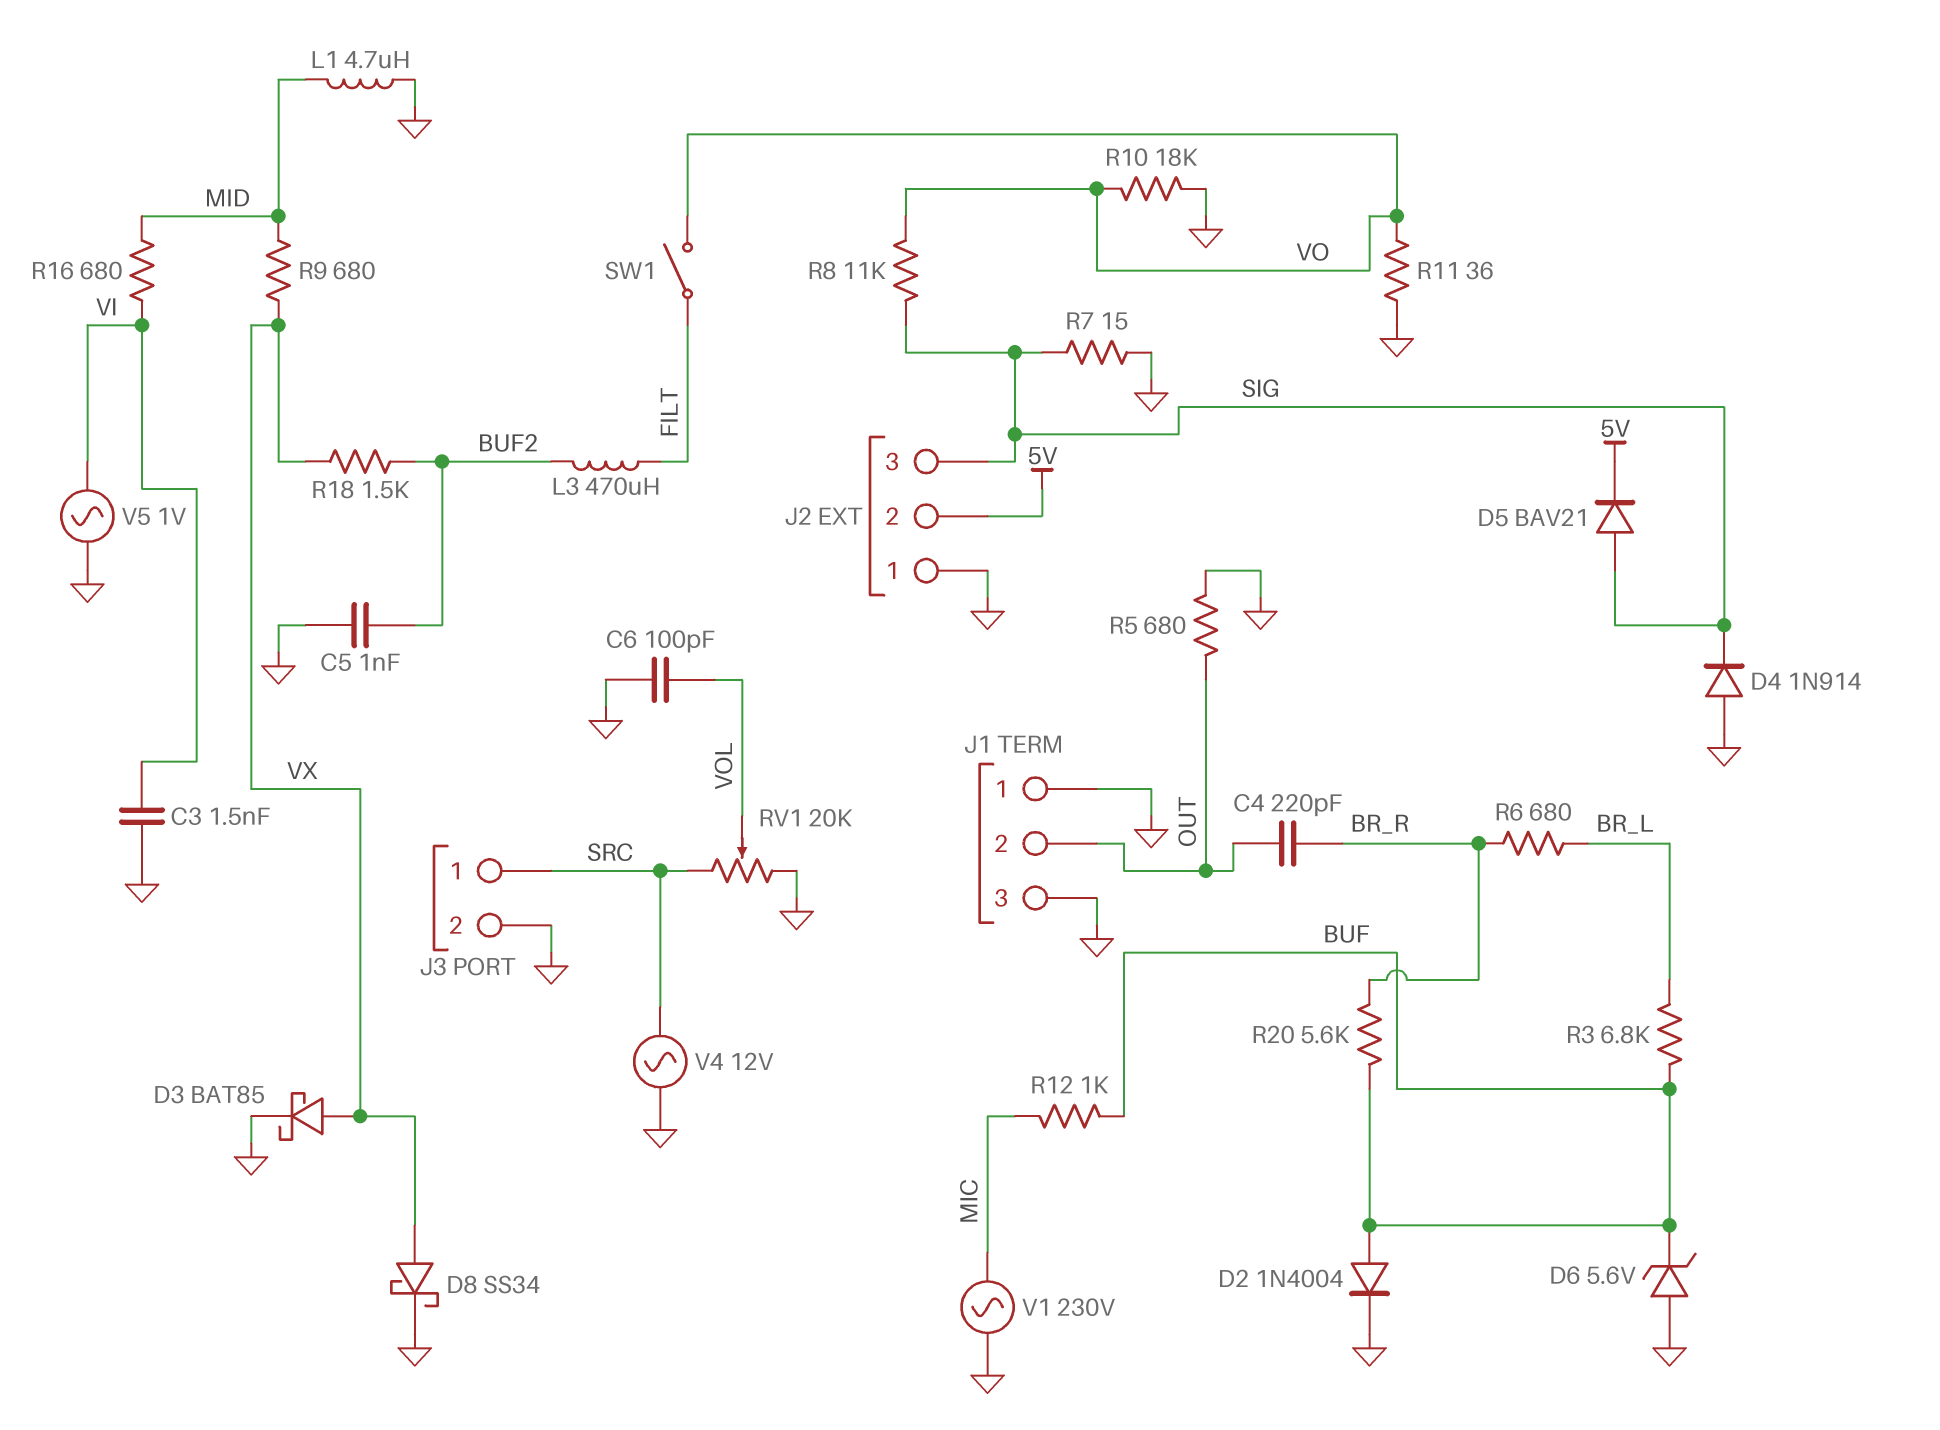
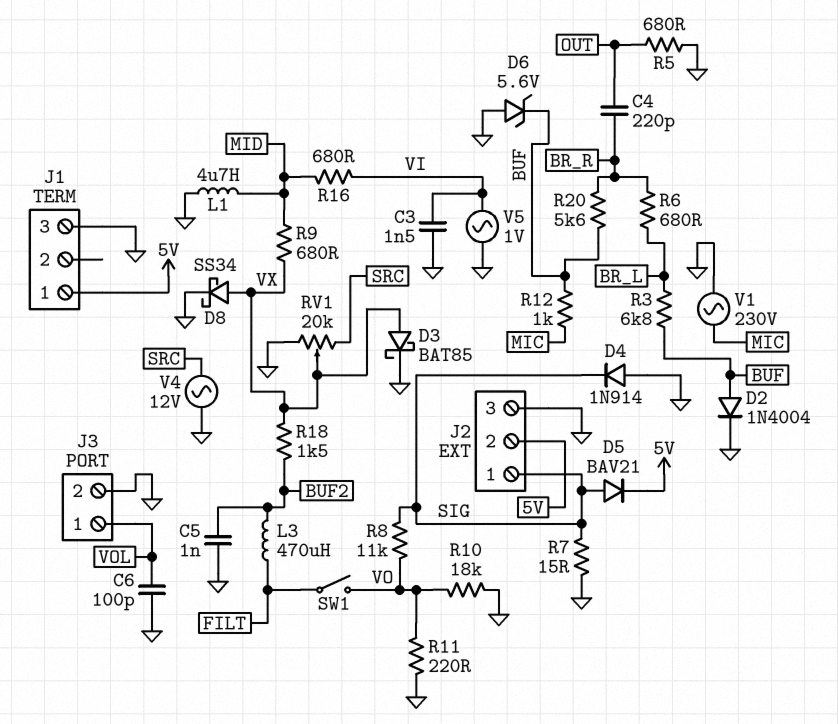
J1 pin 1: GND -> 5V
J1 pin 2: OUT -> none
J2 pin 1: GND -> SIG
J2 pin 3: SIG -> GND
J3 pin 1: SRC -> VOL
R11: 36 (GND, VO) -> 220 (GND, VO)
RV1: 20k (GND, SRC, wiper VOL) -> 20k (GND, SRC, wiper VX)

